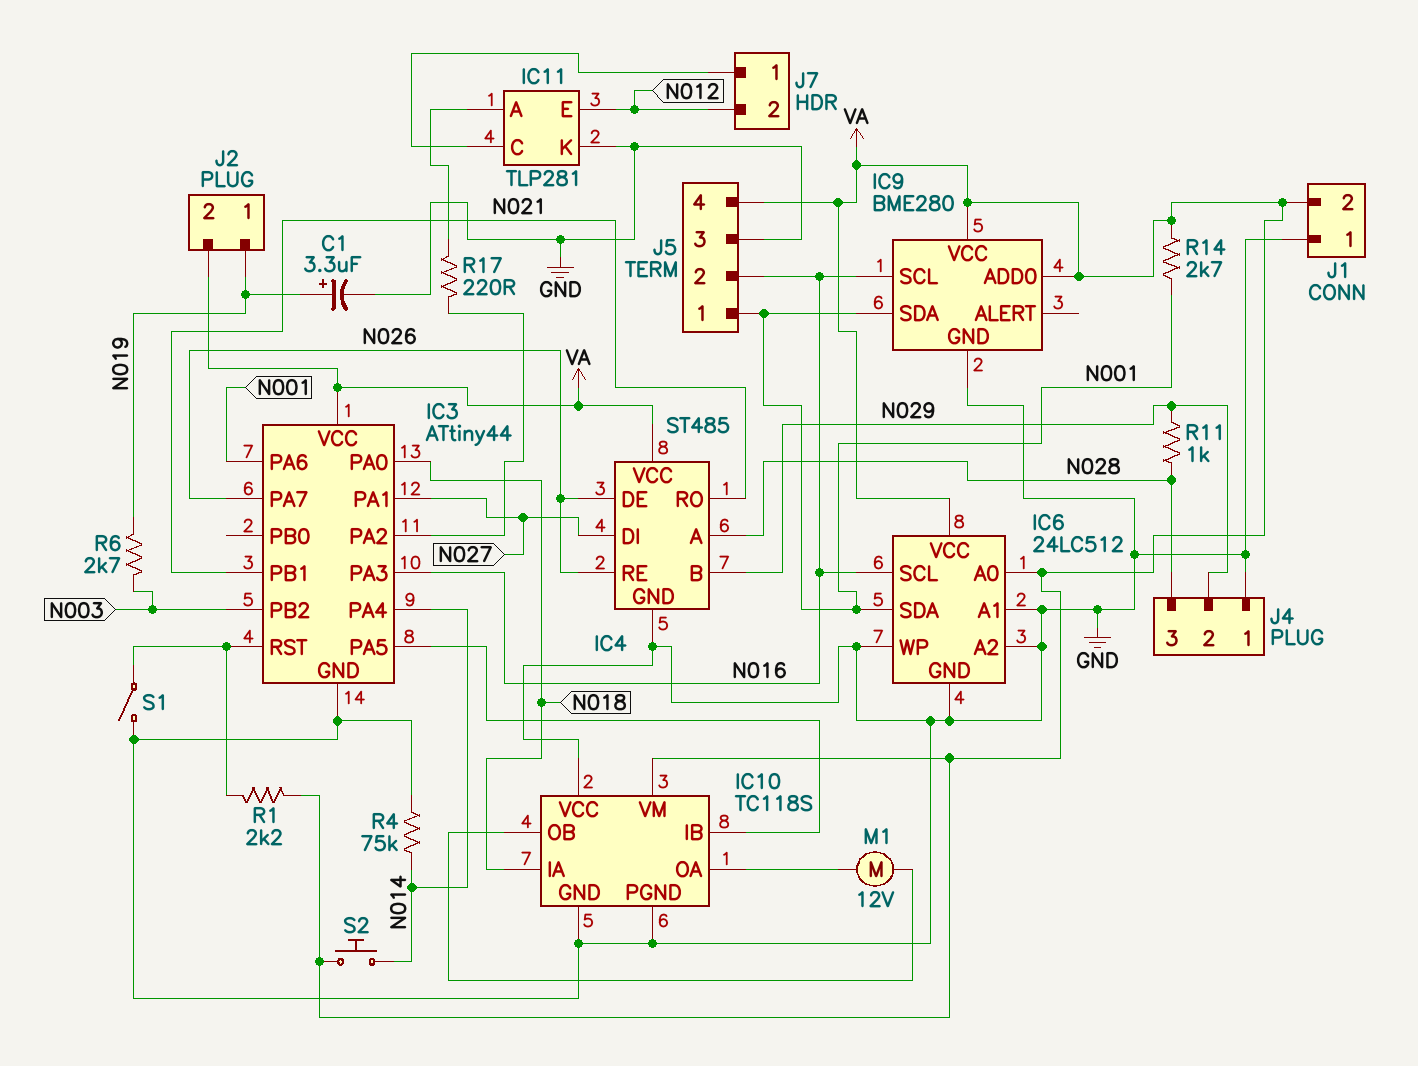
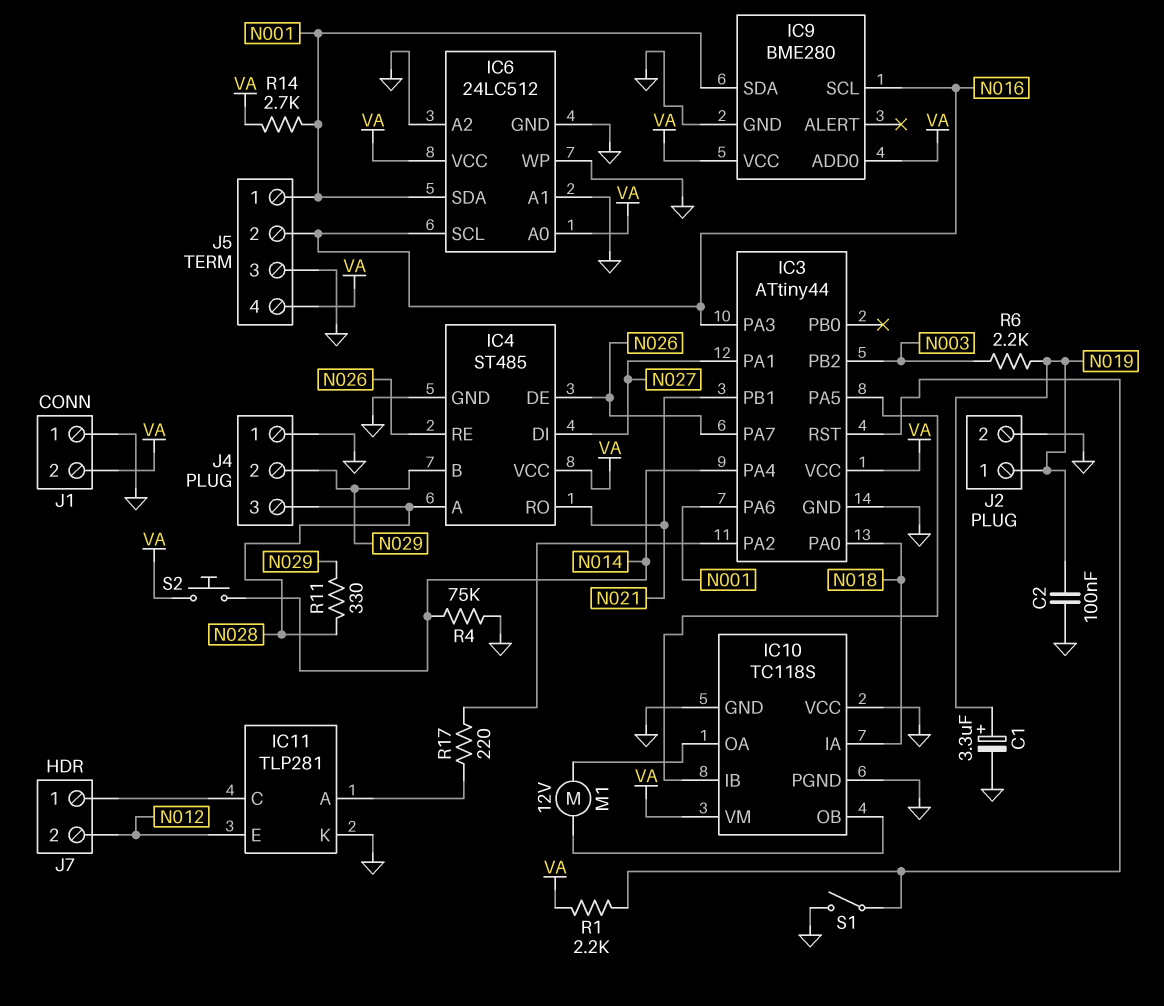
C2: none -> 100nF (GND, N019)
J2 pin 2: VA -> GND
R6: 2.7k (N003, N019) -> 2.2k (N003, N019)
R11: 1k (N028, N029) -> 330 (N028, N029)

